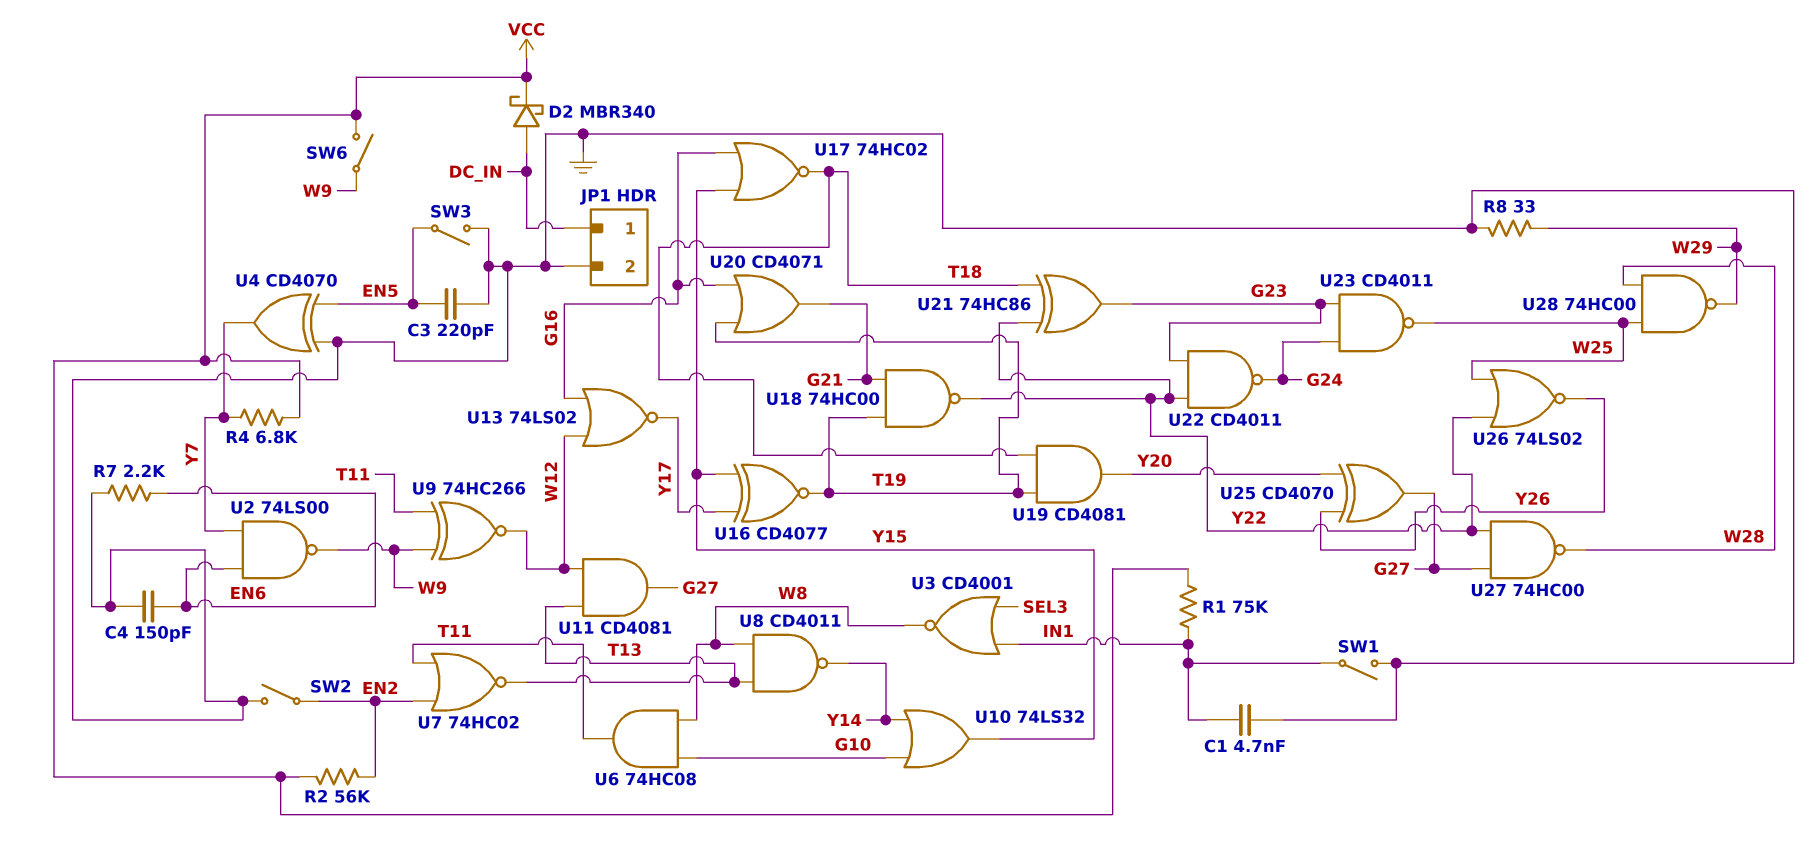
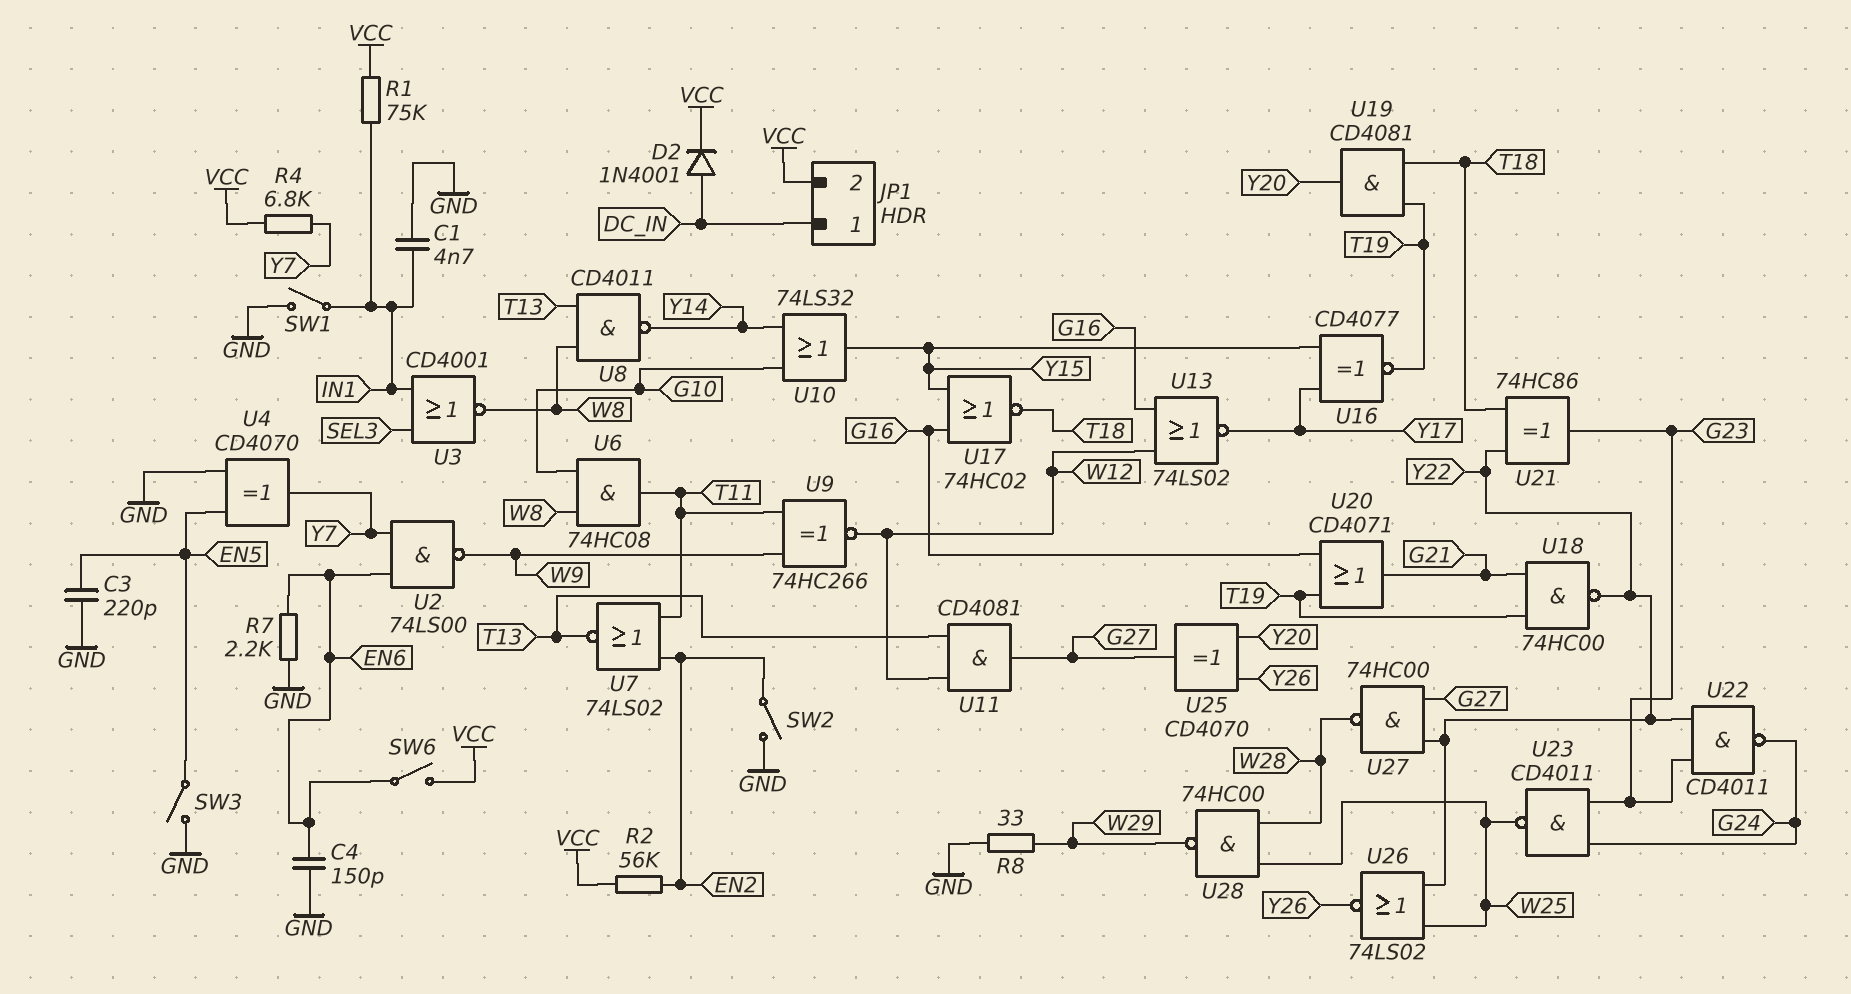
D2: schottky MBR340 (A DC_IN, K VCC) -> diode 1N4001 (A DC_IN, K VCC)
JP1 pin 2: GND -> VCC
SW6: switch (VCC, W9) -> switch (EN6, VCC)
U7: NOR 74HC02 (in EN2, in T11, out T13) -> NOR 74LS02 (in EN2, in T11, out T13)

